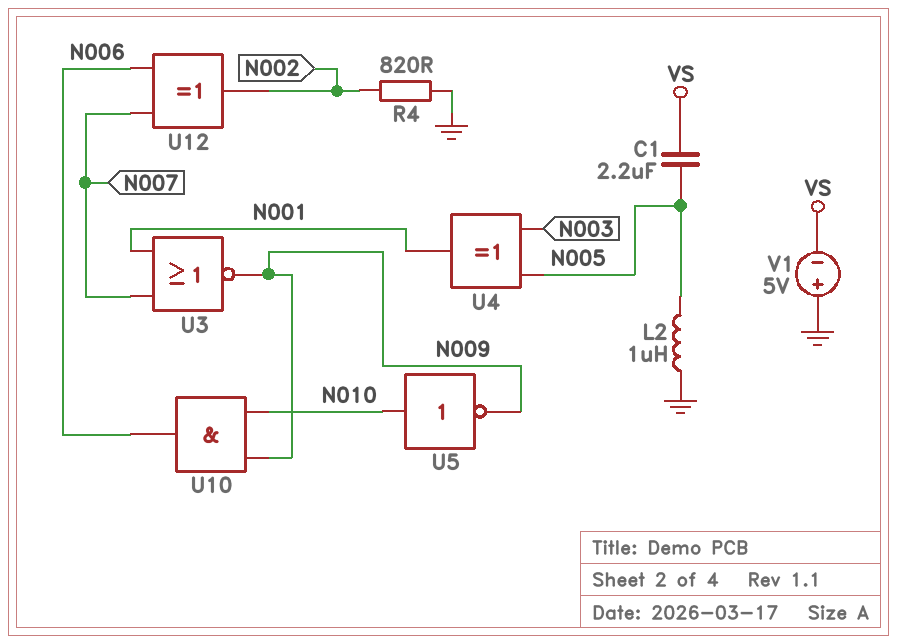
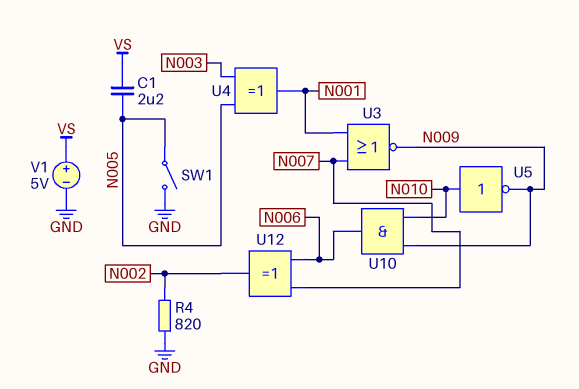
L2: 1uH (GND, N005) -> none
SW1: none -> switch (GND, N005)
V1: 5V (plus GND, minus VS) -> 5V (plus VS, minus GND)

